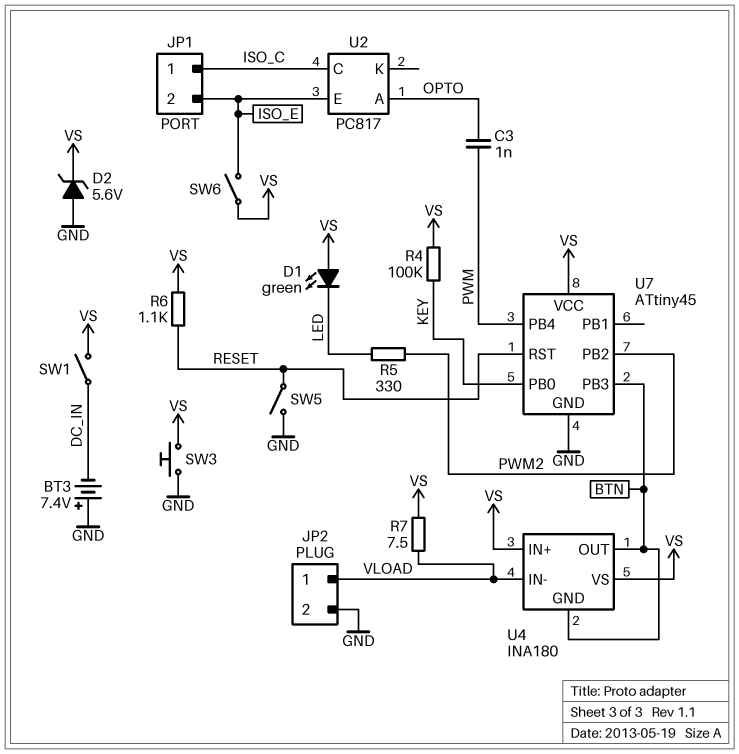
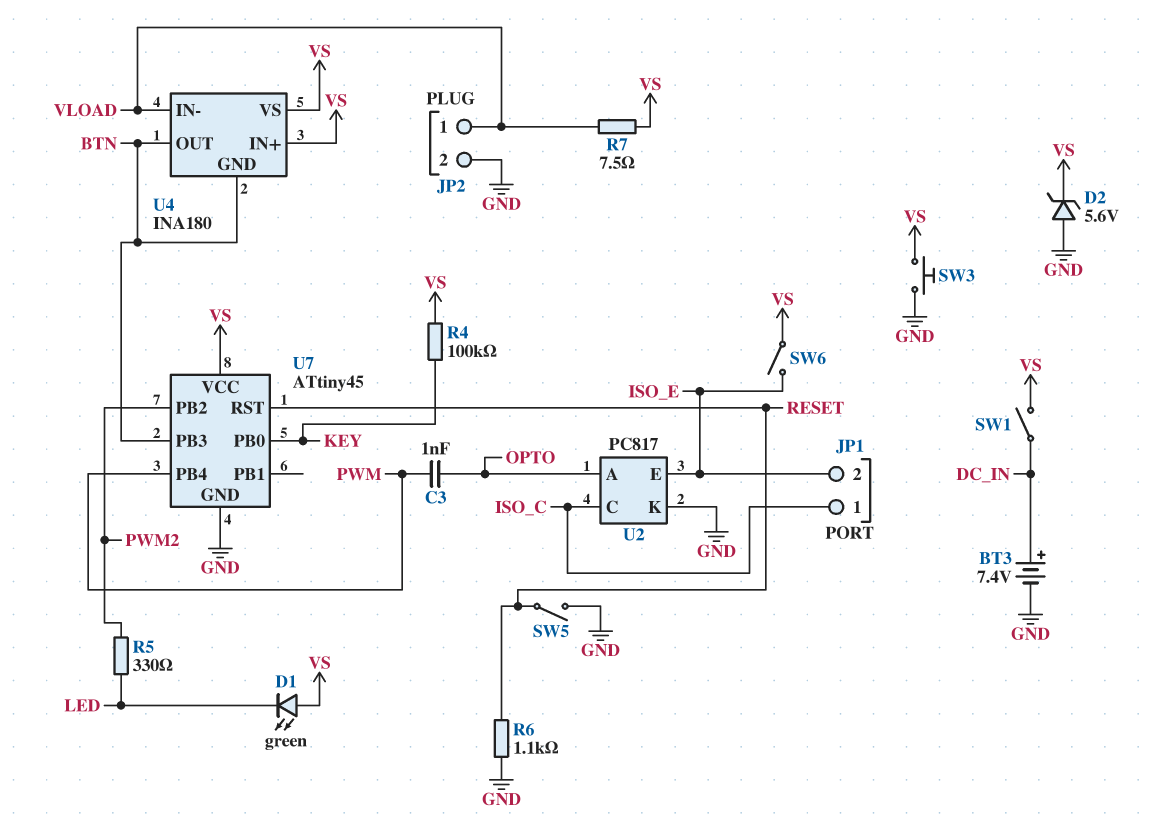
BT3: 7.4V (plus GND, minus DC_IN) -> 7.4V (plus DC_IN, minus GND)
R6: 1.1k (RESET, VS) -> 1.1k (GND, RESET)
U2 pin K: none -> GND

